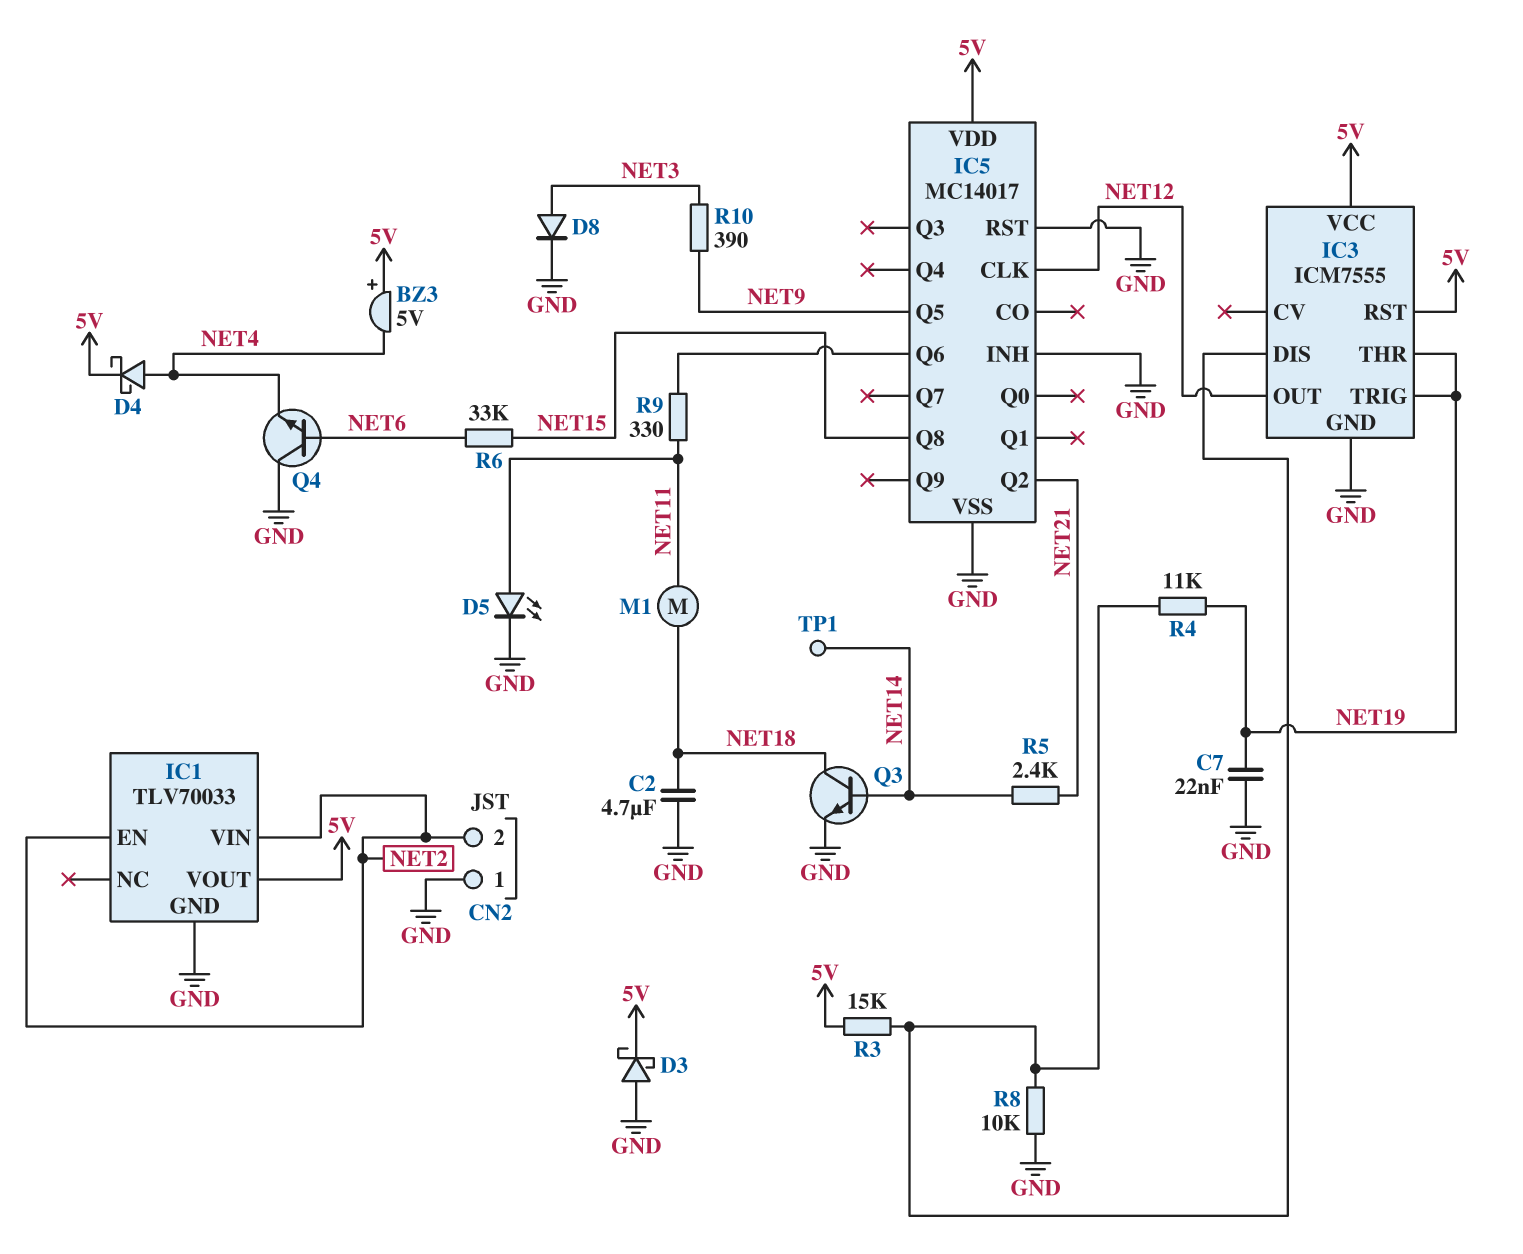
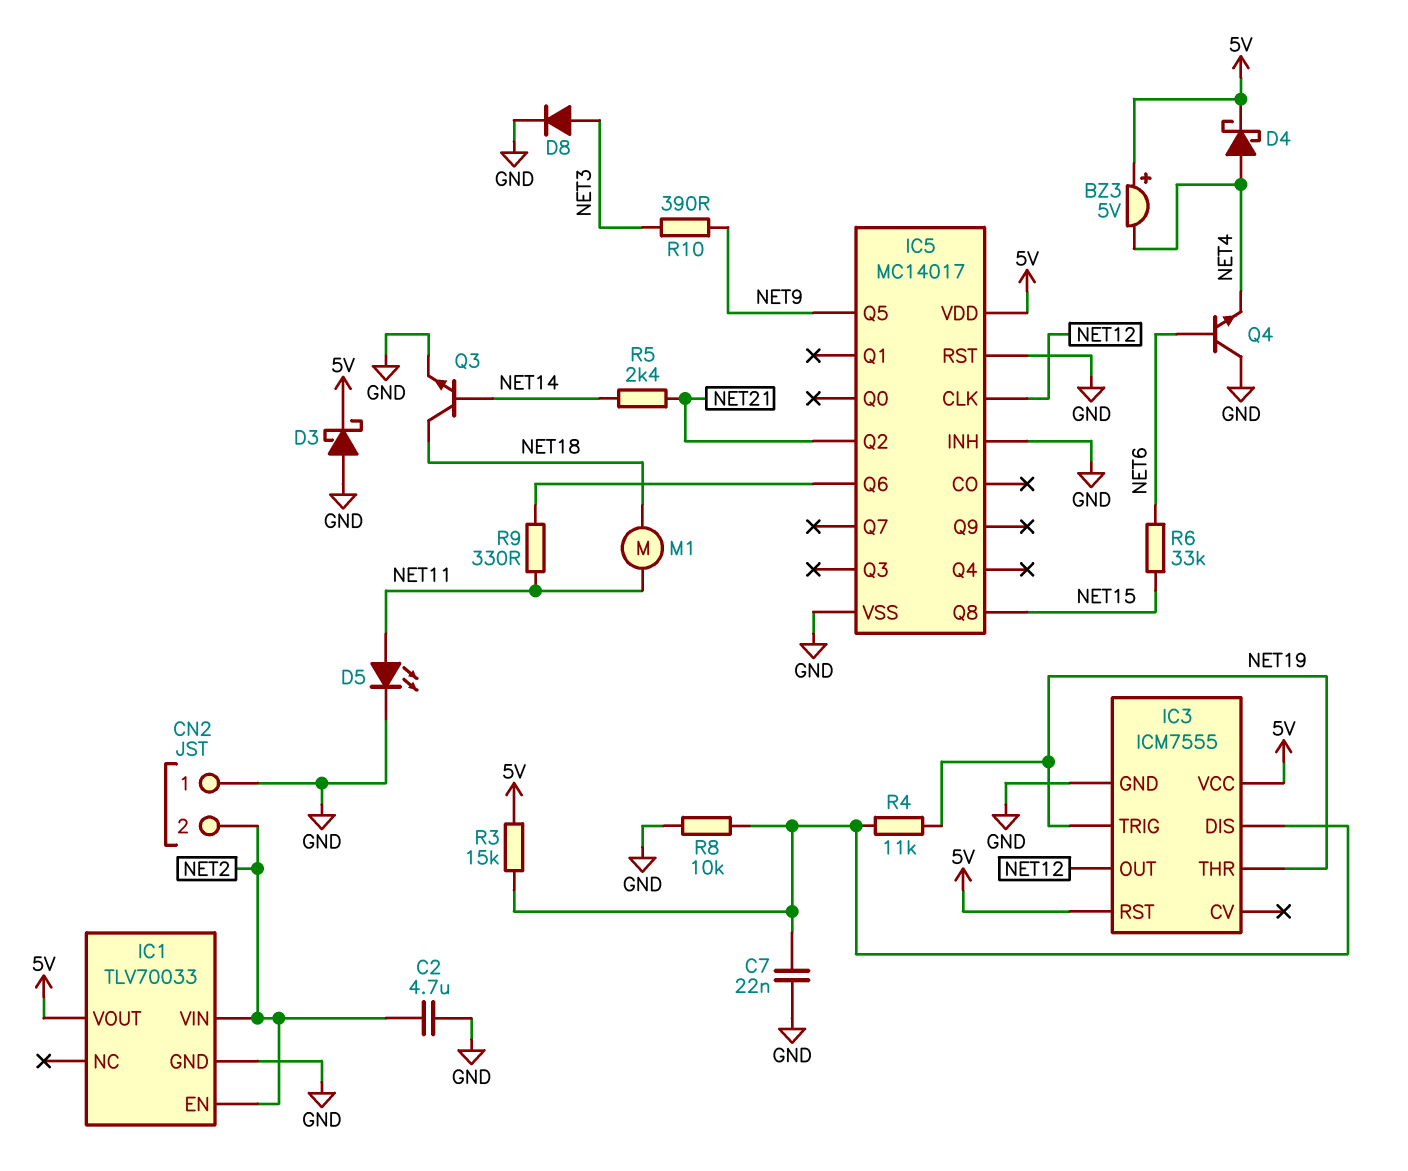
C2: 4.7uF (GND, NET18) -> 4.7uF (GND, NET2)
C7: 22nF (GND, NET19) -> 22nF (GND, IC3/DIS)
TP1: test point (NET14) -> none

